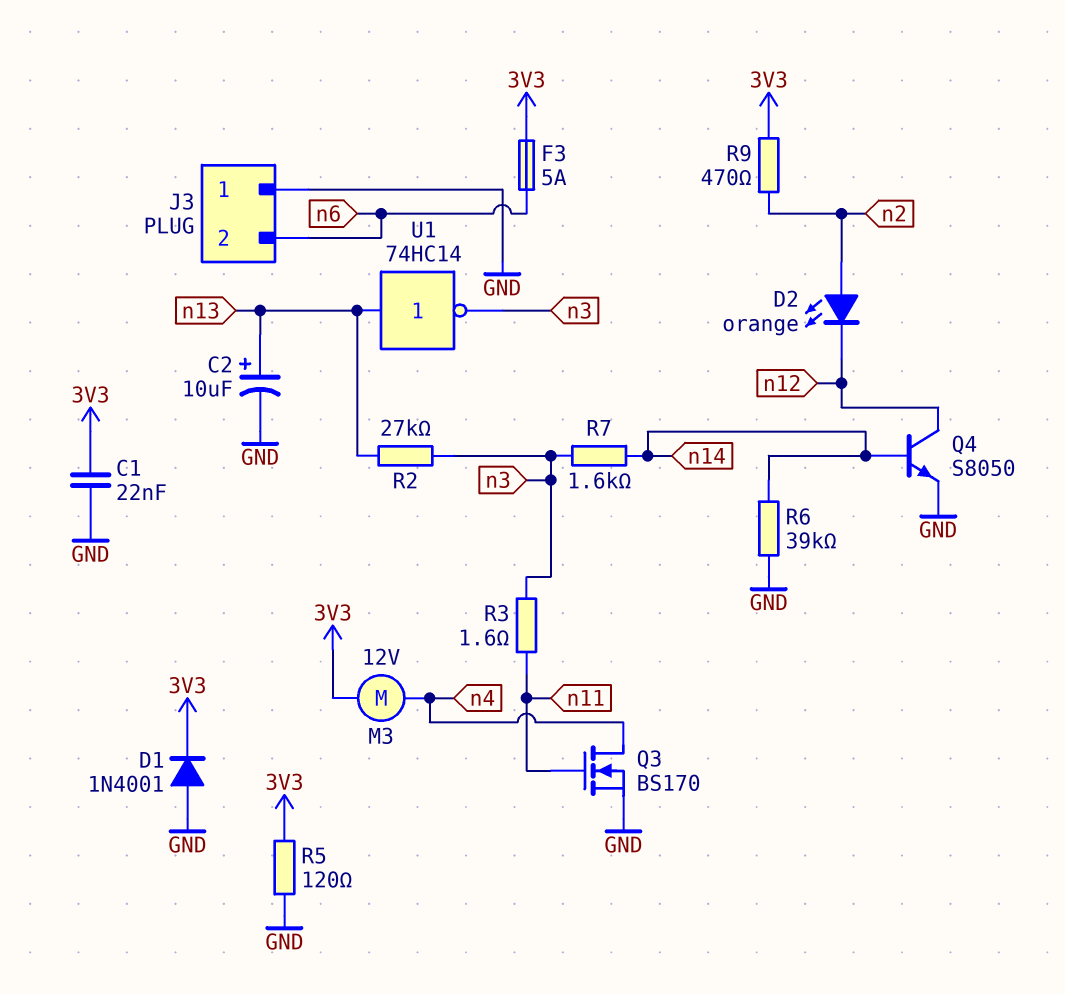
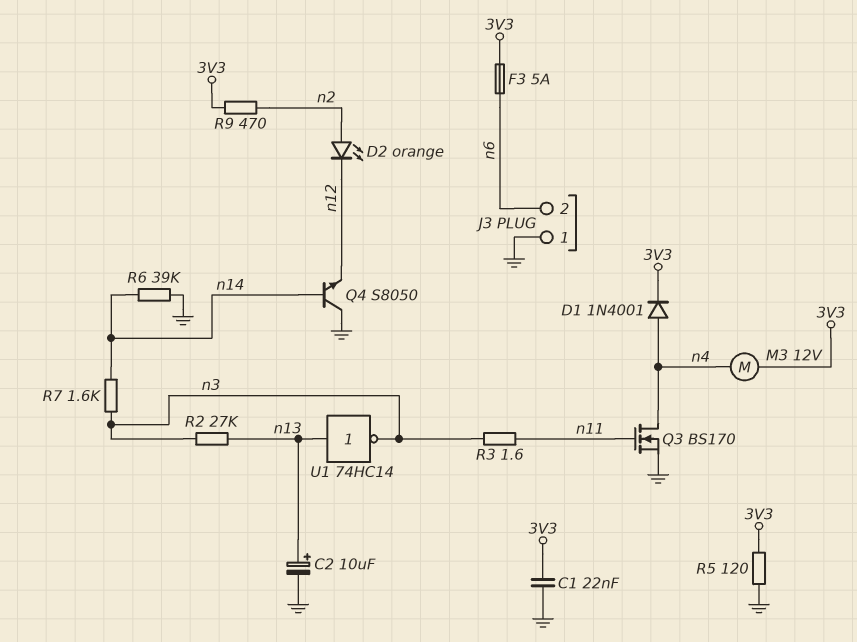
D1: diode 1N4001 (A GND, K 3V3) -> diode 1N4001 (A n4, K 3V3)
Q4: NPN S8050 (B n14, C n12, E GND) -> NPN S8050 (B n14, C GND, E n12)

